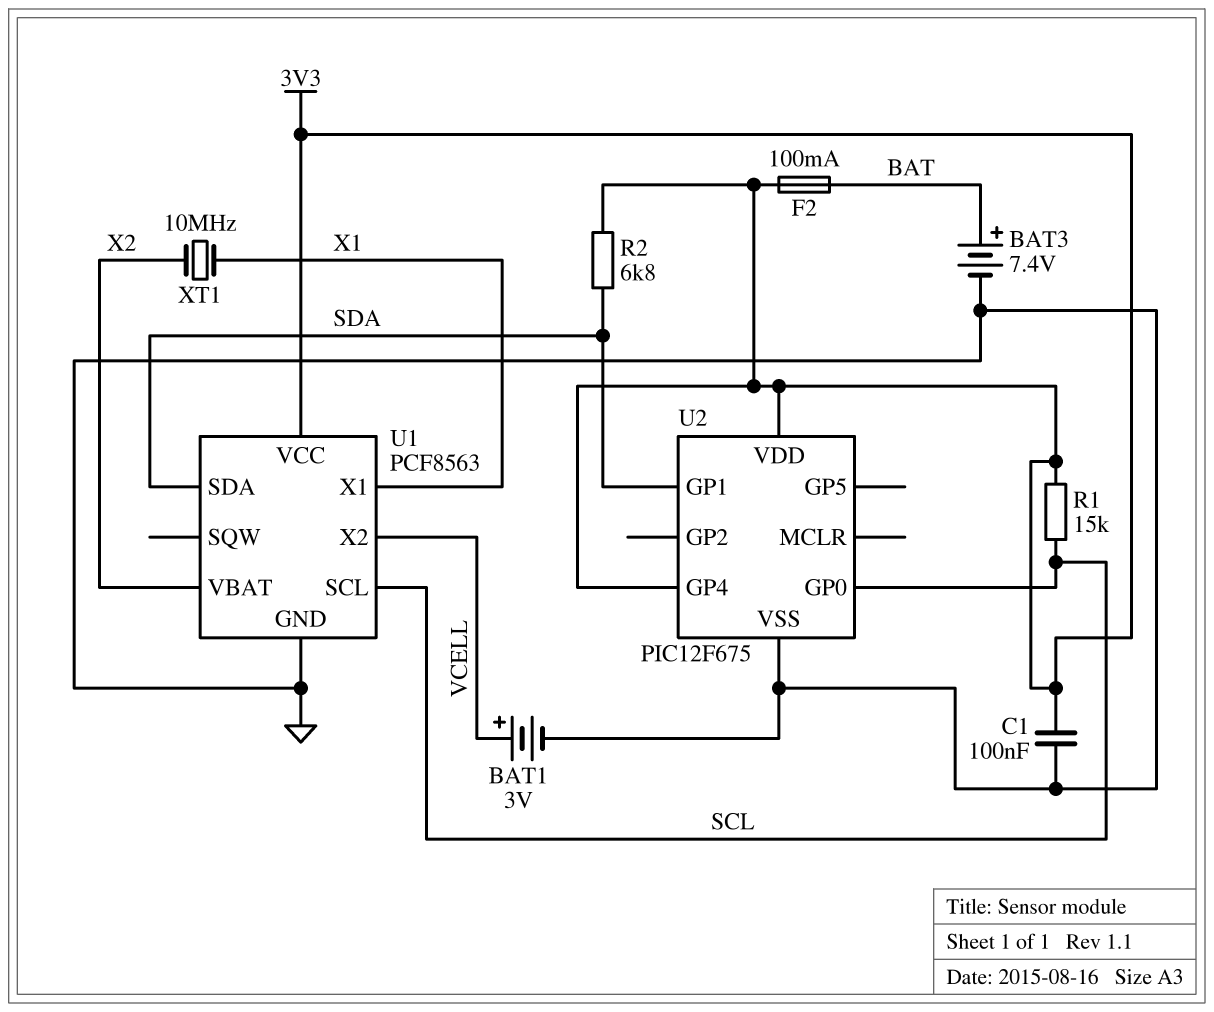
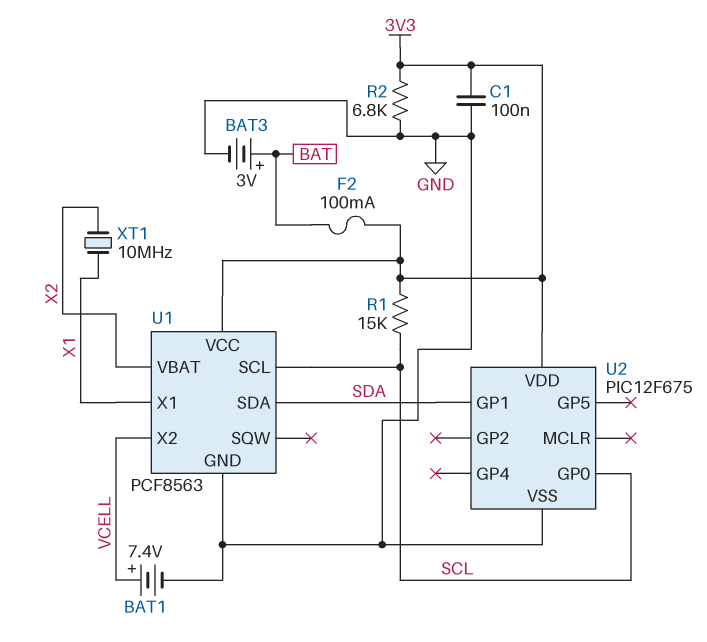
BAT1: 3V (plus VCELL, minus GND) -> 7.4V (plus VCELL, minus GND)
BAT3: 7.4V (plus BAT, minus GND) -> 3V (plus BAT, minus GND)
R2: 6.8k (3V3, SDA) -> 6.8k (3V3, GND)
U2 pin GP4: 3V3 -> none

